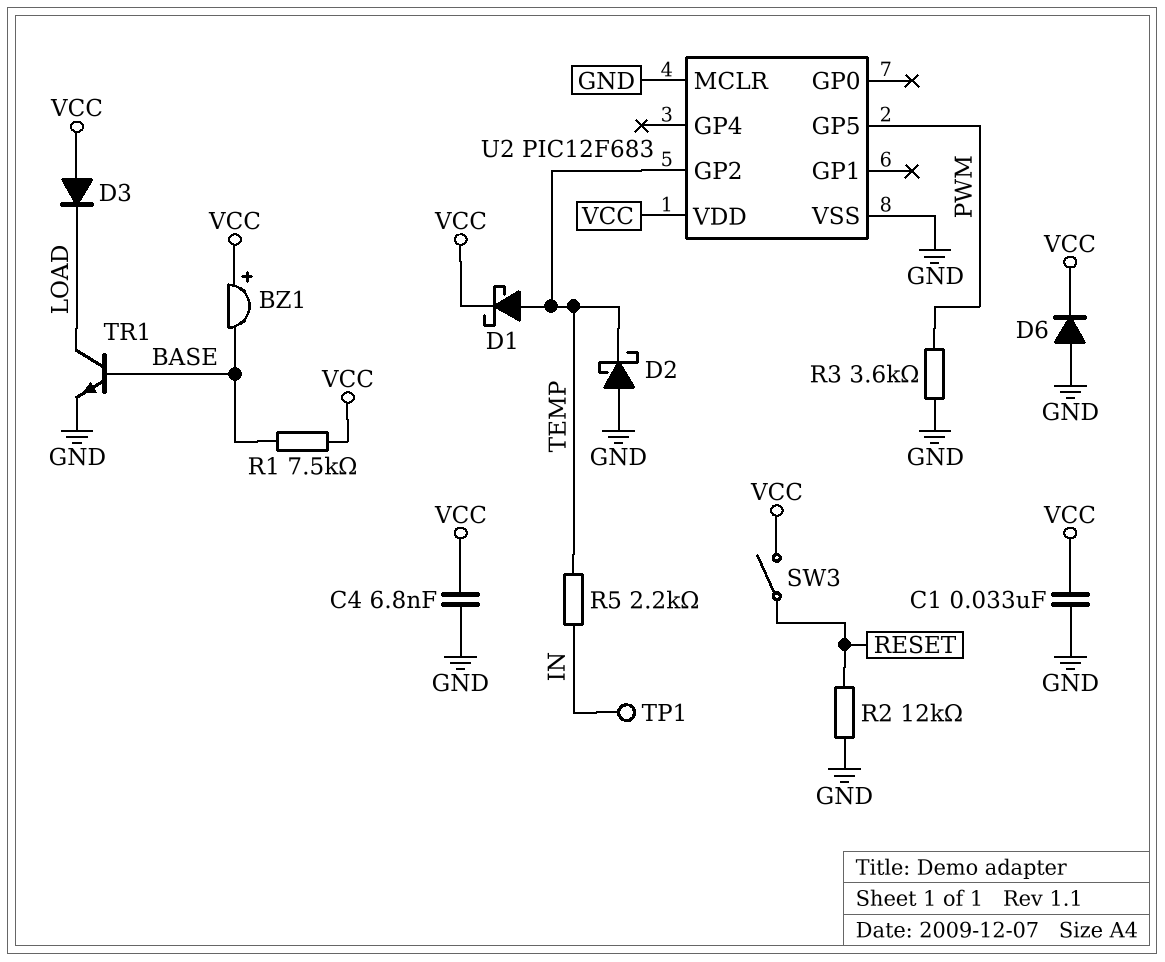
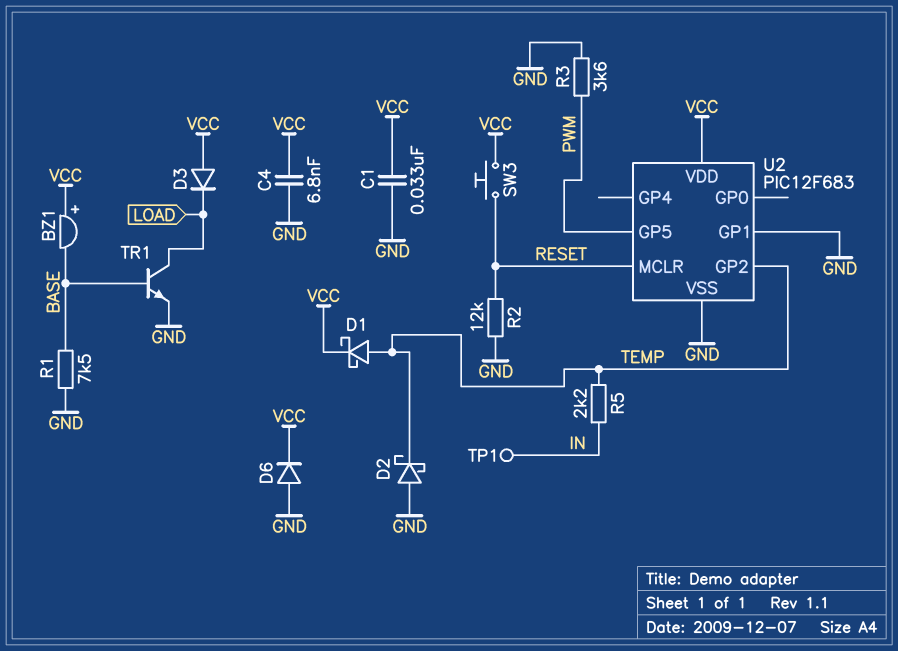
R1: 7.5k (BASE, VCC) -> 7.5k (BASE, GND)
SW3: switch (RESET, VCC) -> button (RESET, VCC)
U2 pin GP1: none -> GND
U2 pin MCLR: GND -> RESET

